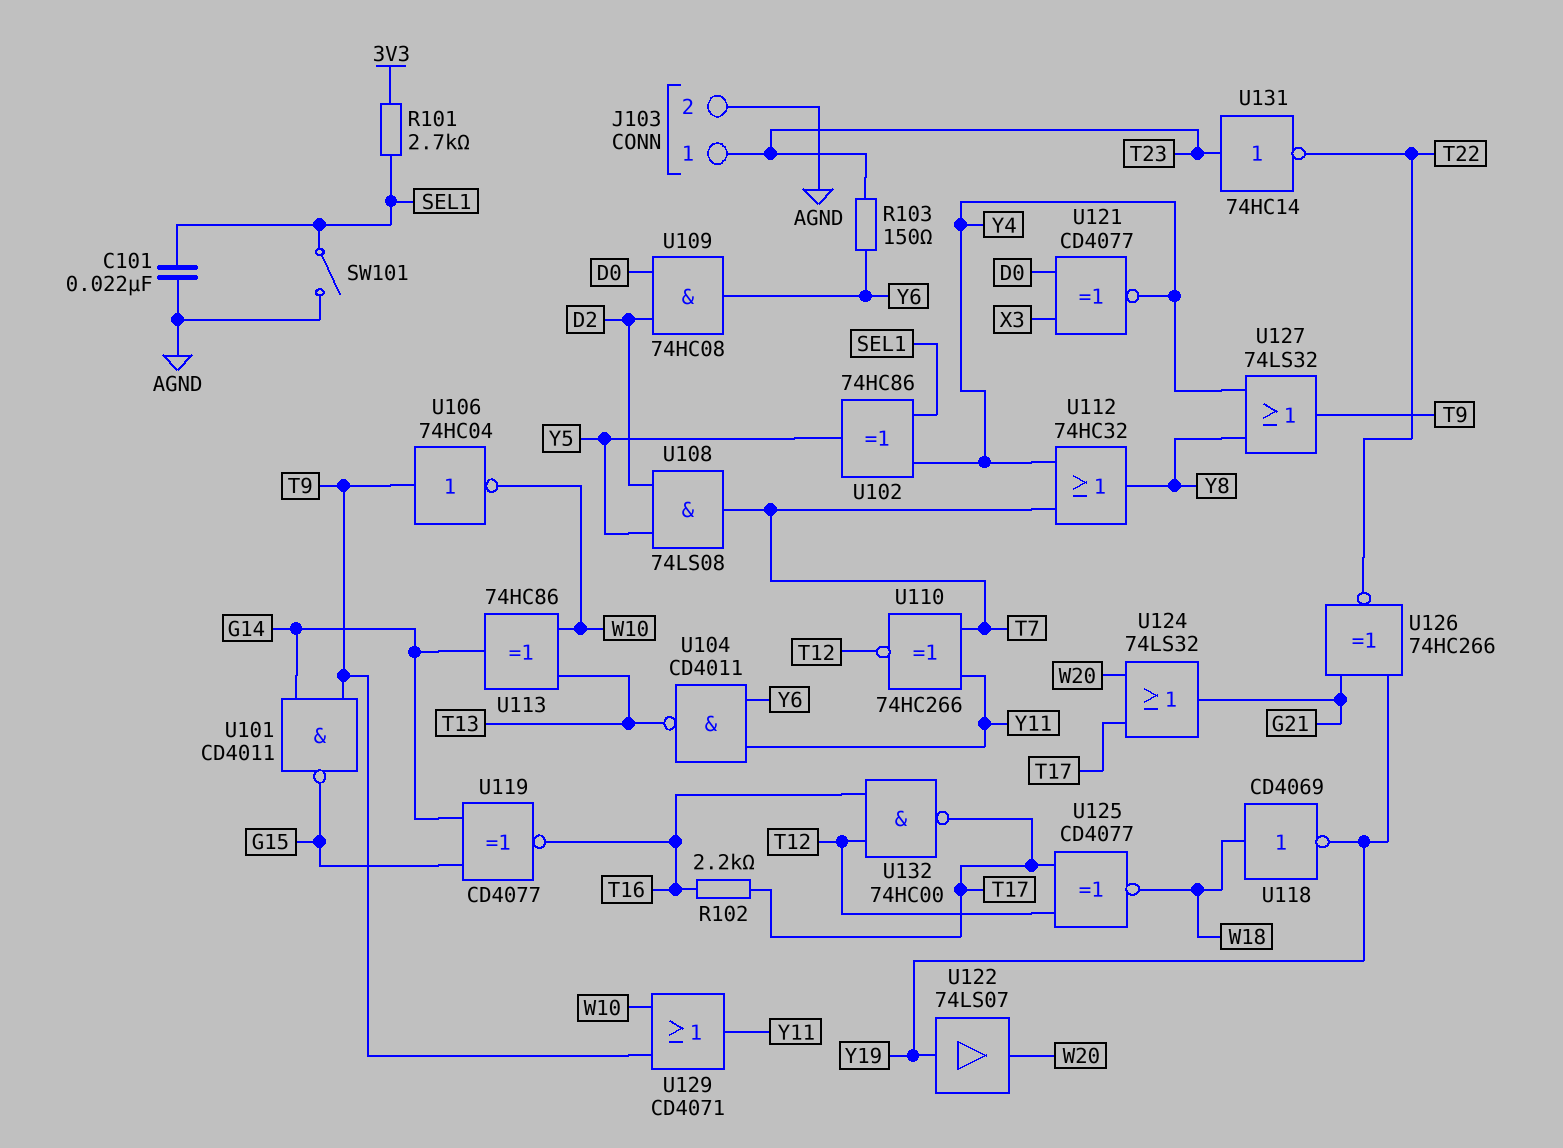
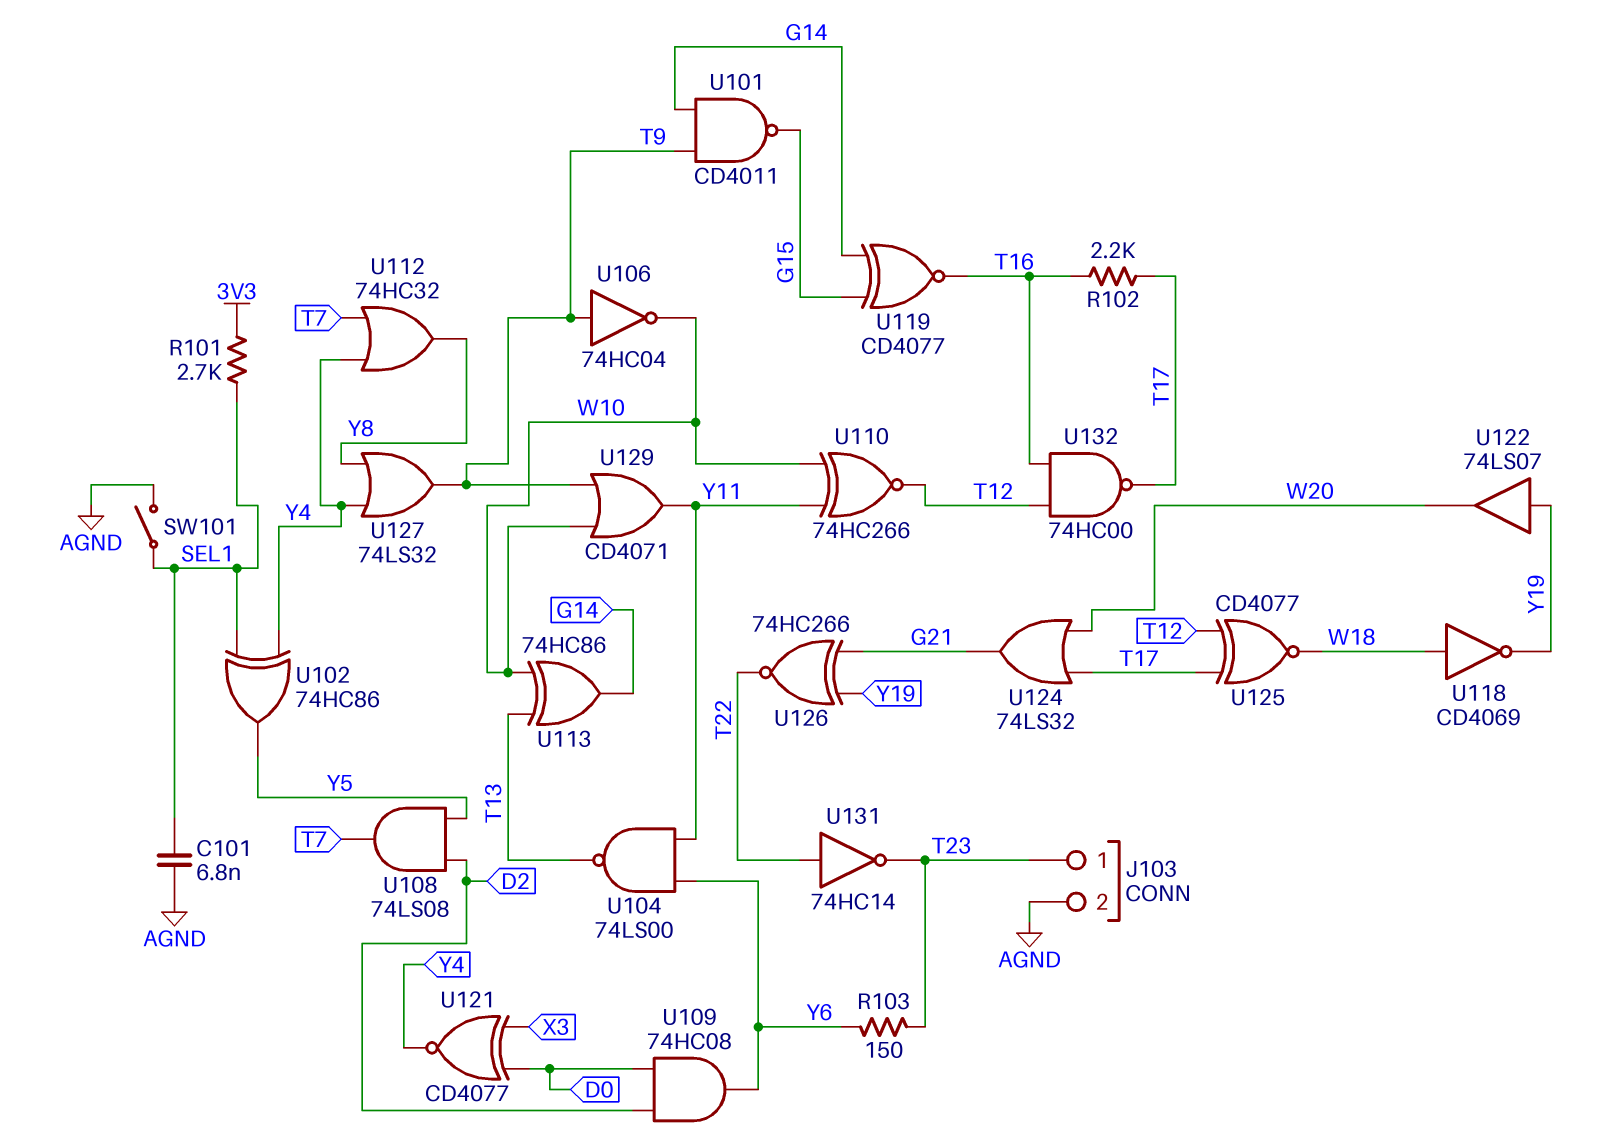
C101: 22nF (AGND, SEL1) -> 6.8nF (AGND, SEL1)
U104: NAND CD4011 (in Y6, in Y11, out T13) -> NAND 74LS00 (in Y6, in Y11, out T13)
U110: XNOR 74HC266 (in T7, in Y11, out T12) -> XNOR 74HC266 (in W10, in Y11, out T12)
U131: NOT 74HC14 (in T23, out T22) -> NOT 74HC14 (in T22, out T23)

